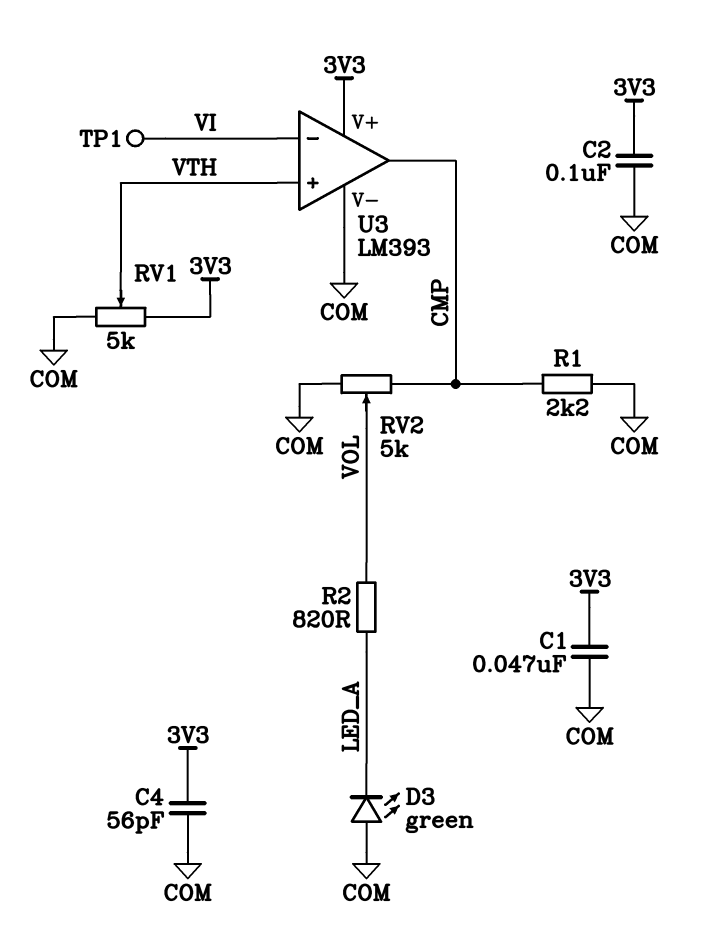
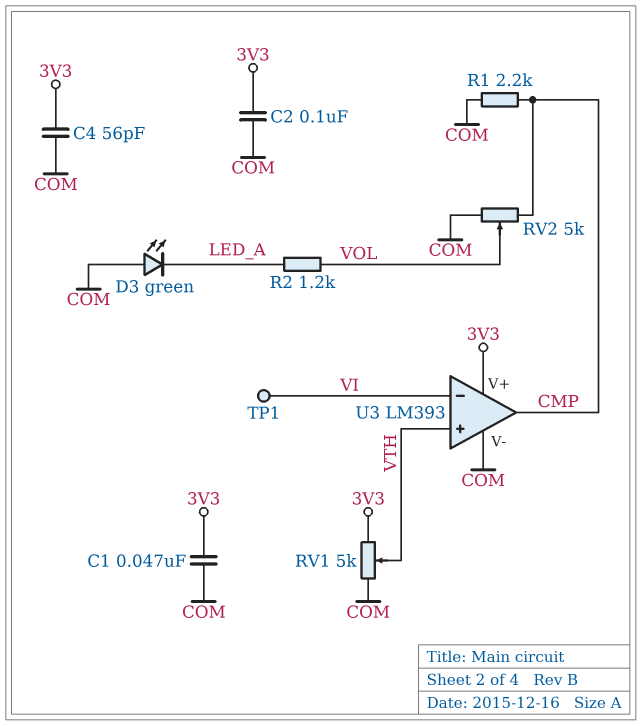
R2: 820 (LED_A, VOL) -> 1.2k (LED_A, VOL)

